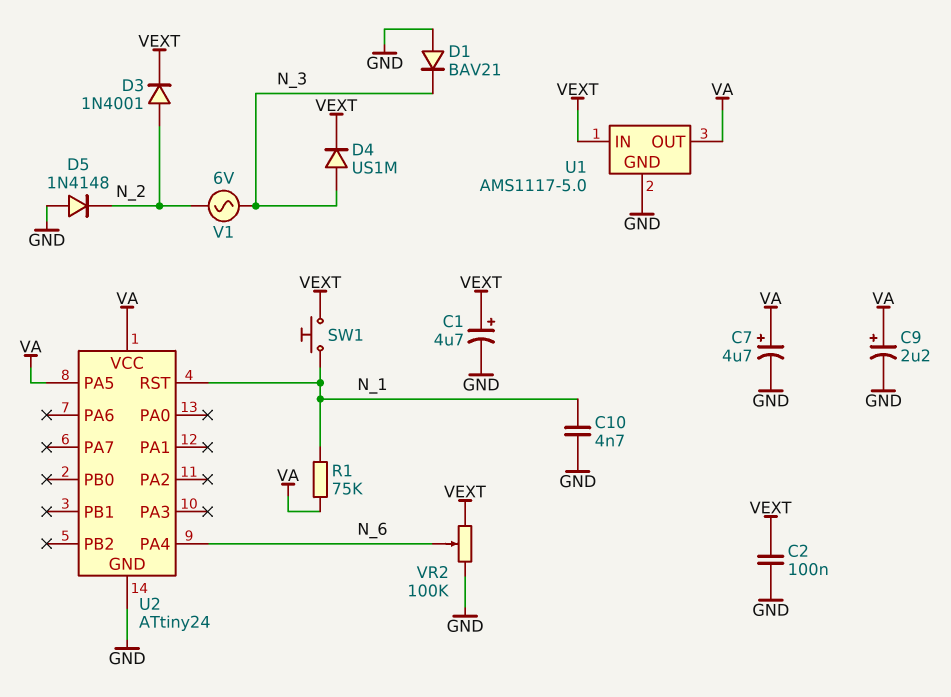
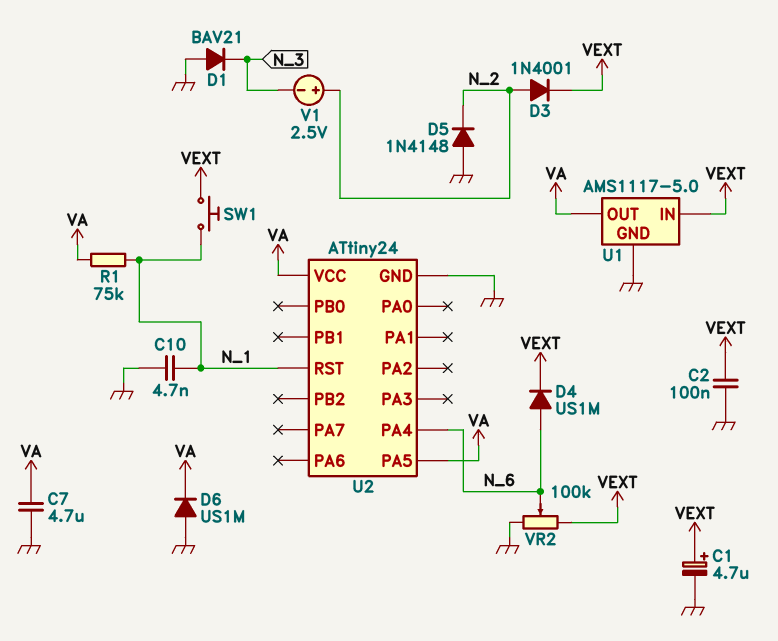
C7: 4.7uF (plus VA, minus GND) -> 4.7uF (GND, VA)
C9: 2.2uF (plus VA, minus GND) -> none
D4: diode US1M (A N_3, K VEXT) -> diode US1M (A N_6, K VEXT)
D6: none -> diode US1M (A GND, K VA)
V1: AC 6V (N_2, N_3) -> 2.5V (plus N_2, minus N_3)

